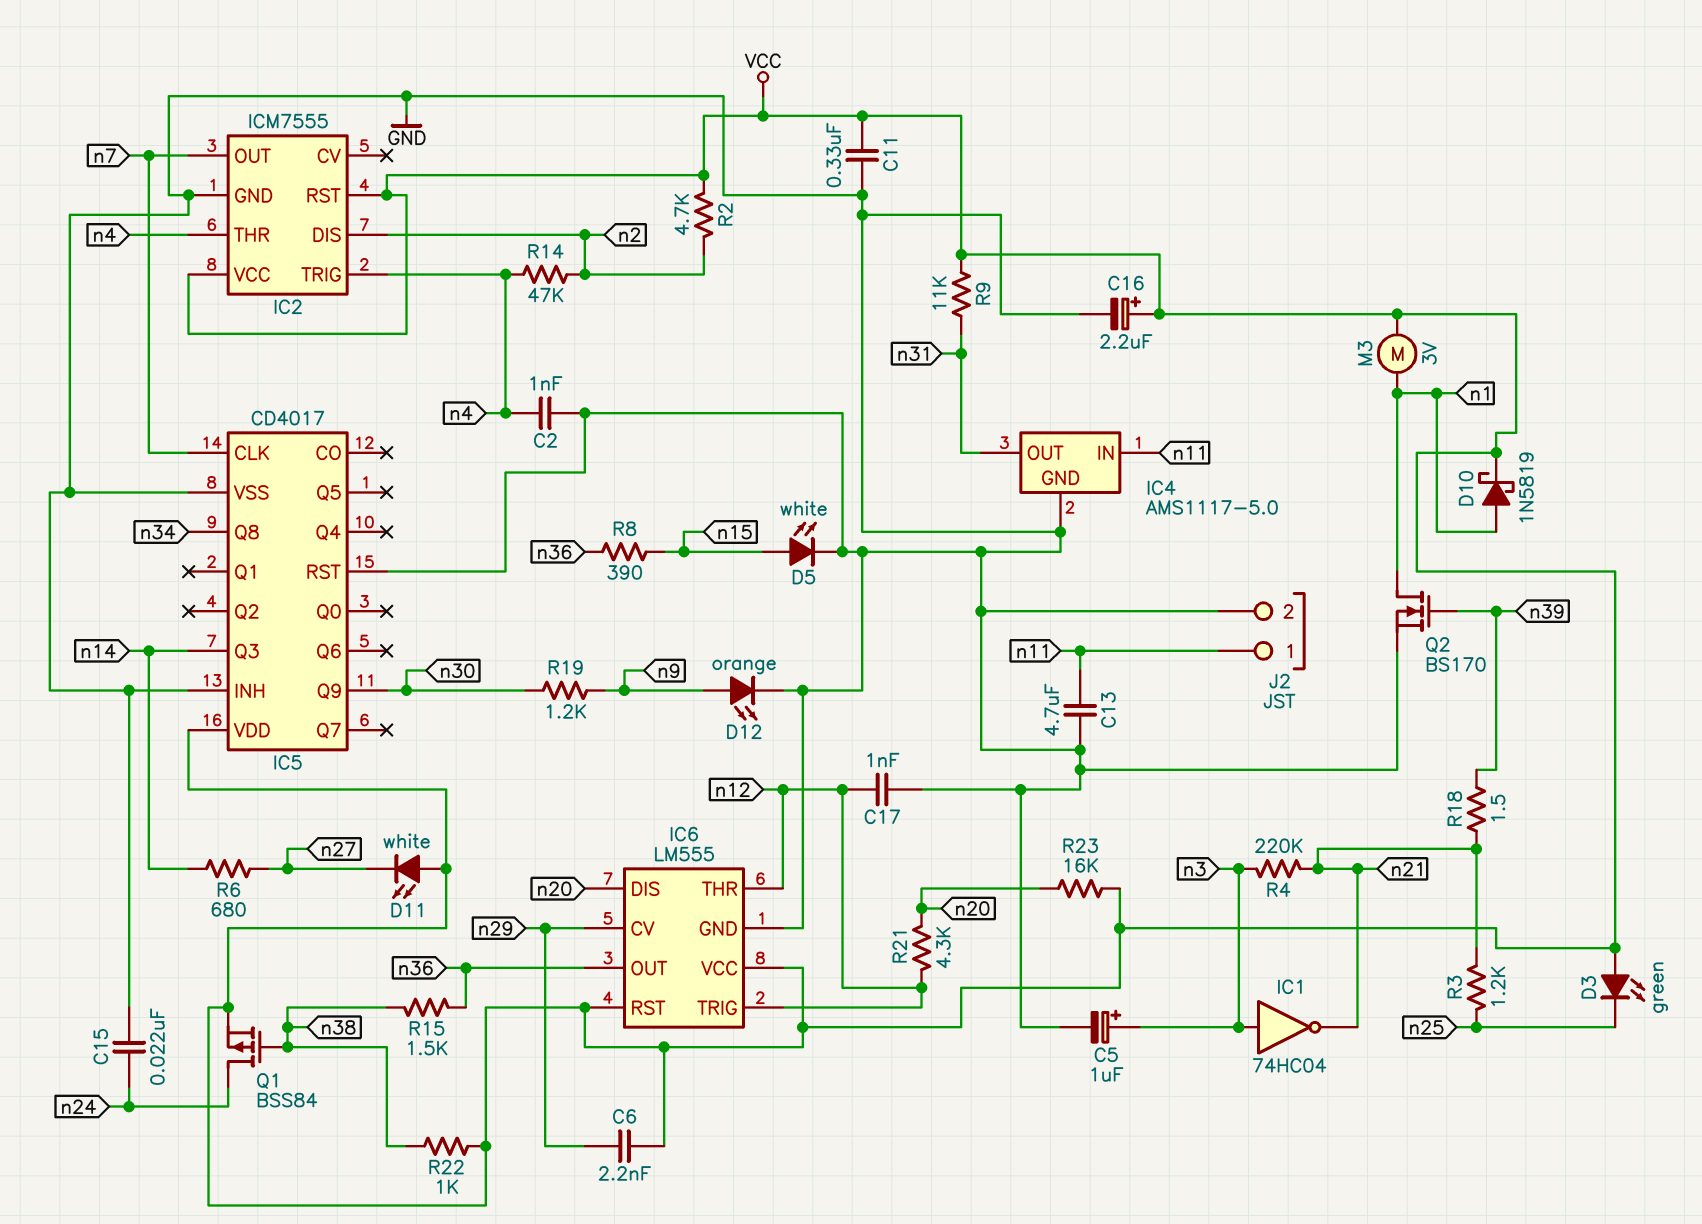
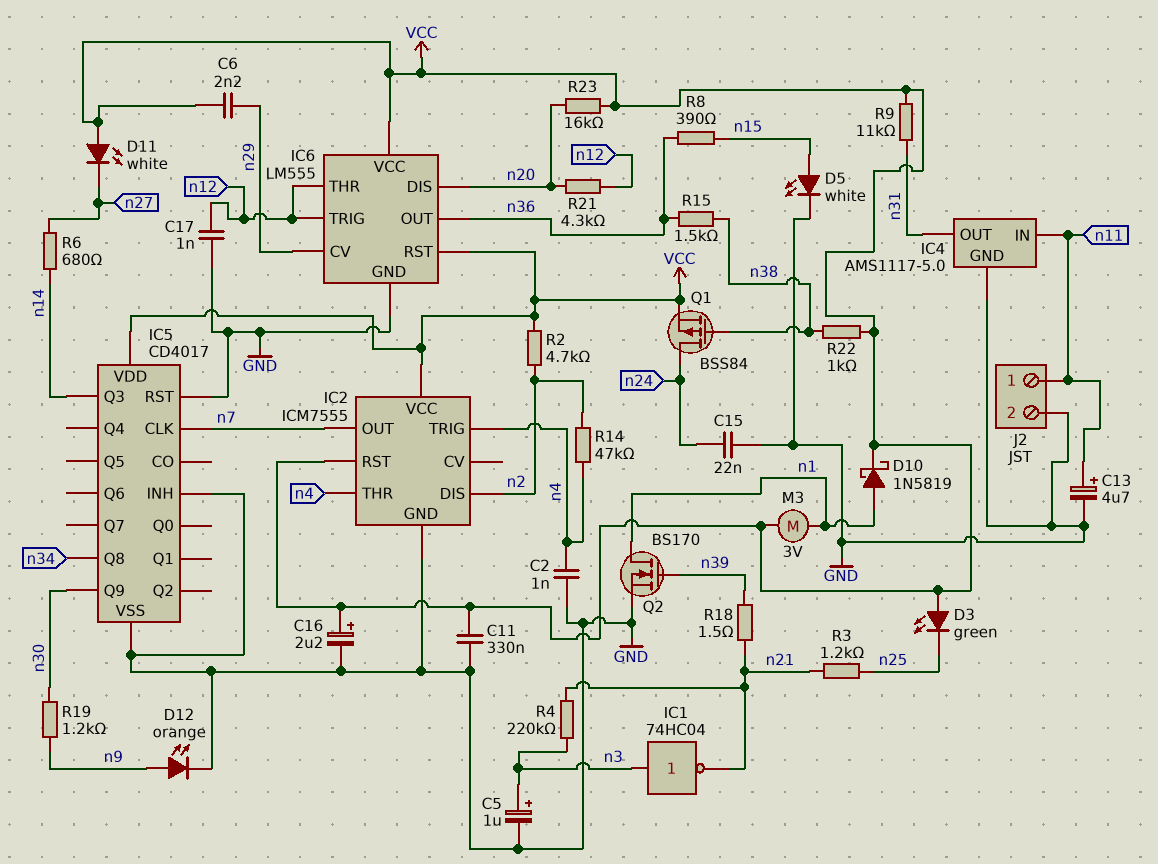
C13: 4.7uF (GND, n11) -> 4.7uF (plus n11, minus GND)

